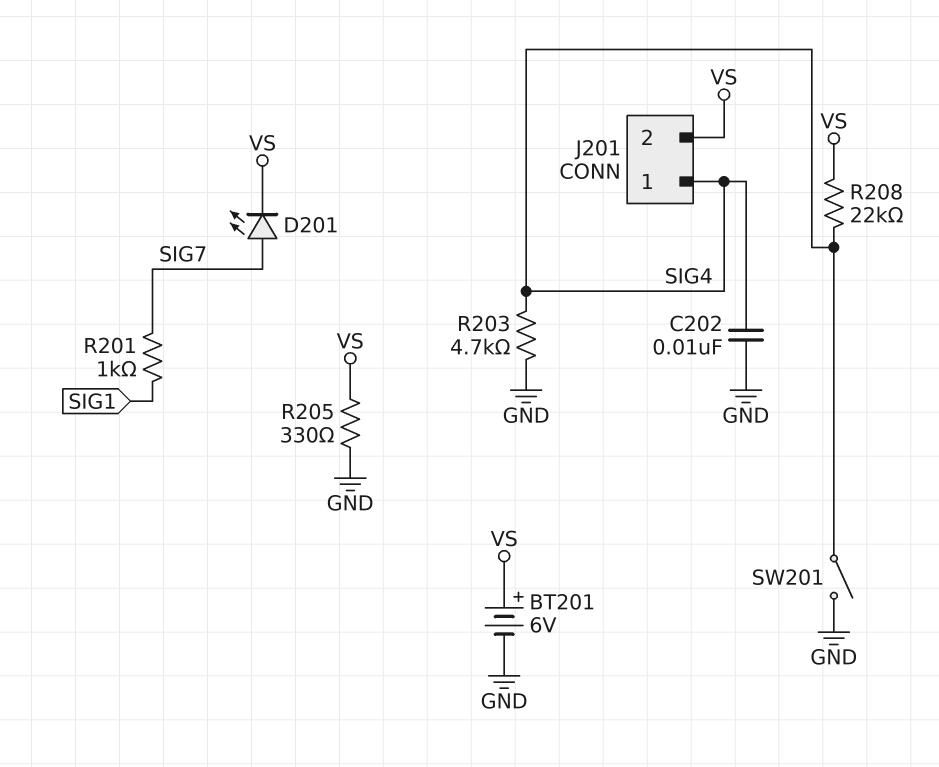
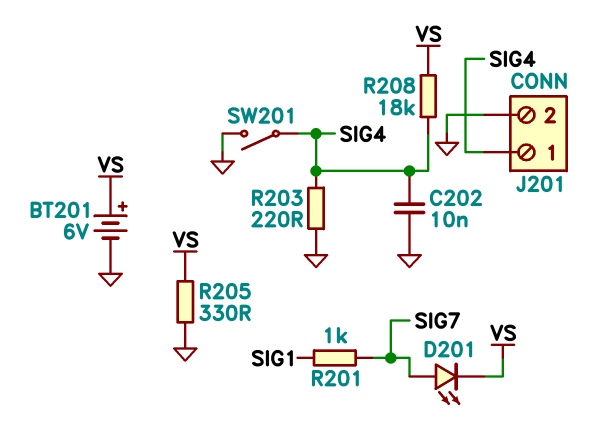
J201 pin 2: VS -> GND
R203: 4.7k (GND, SIG4) -> 220 (GND, SIG4)
R208: 22k (SIG4, VS) -> 18k (SIG4, VS)

